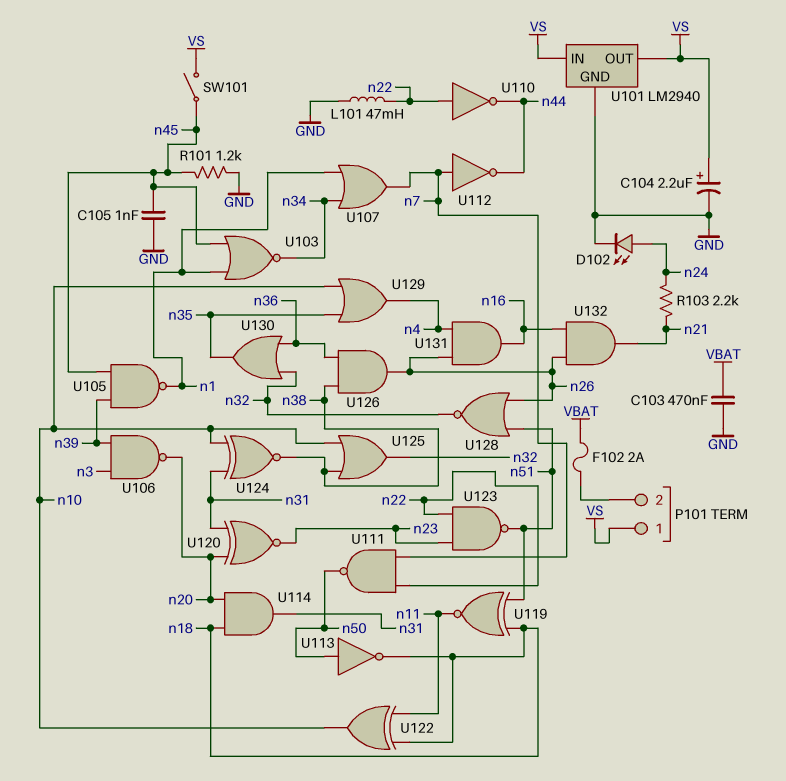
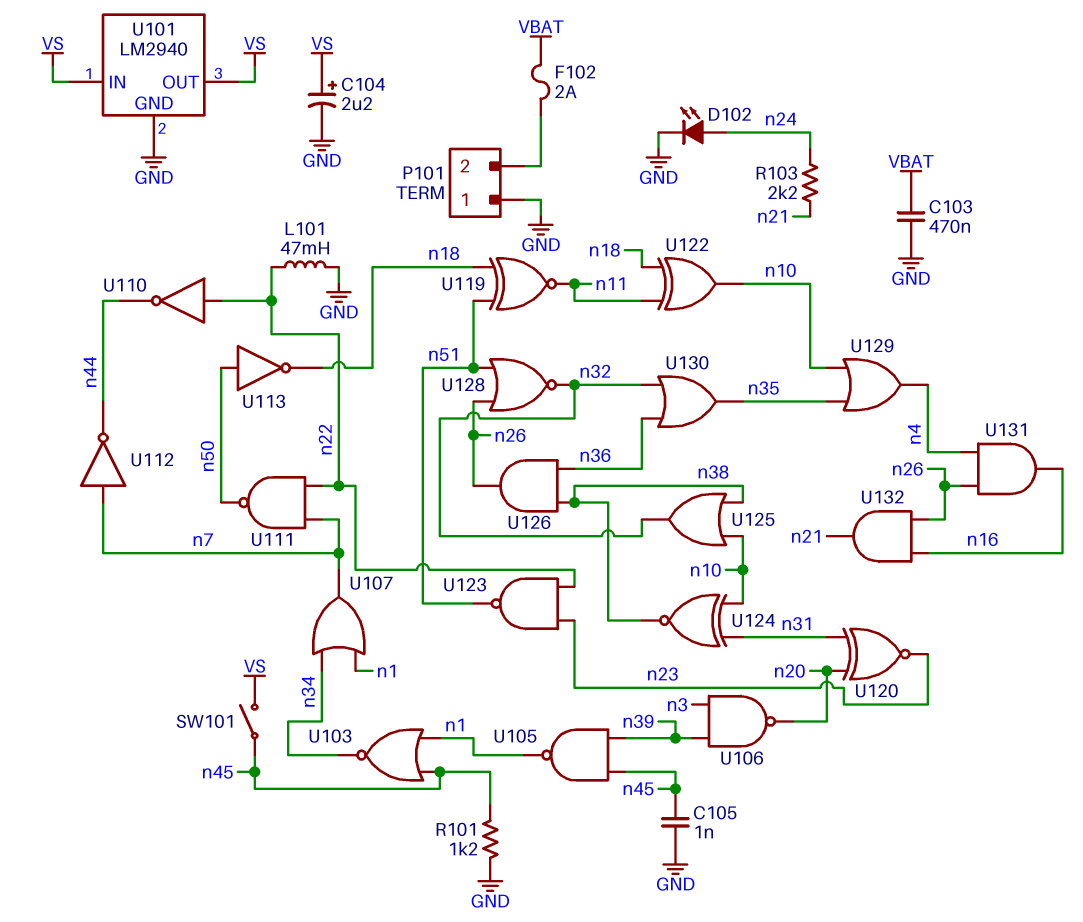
P101 pin 1: VS -> GND
U114: AND (in n18, in n20, out n31) -> none

